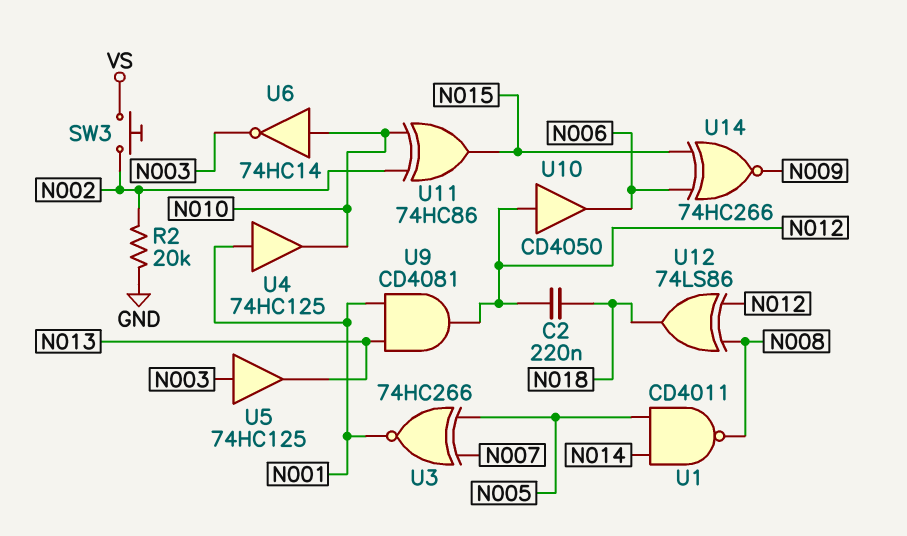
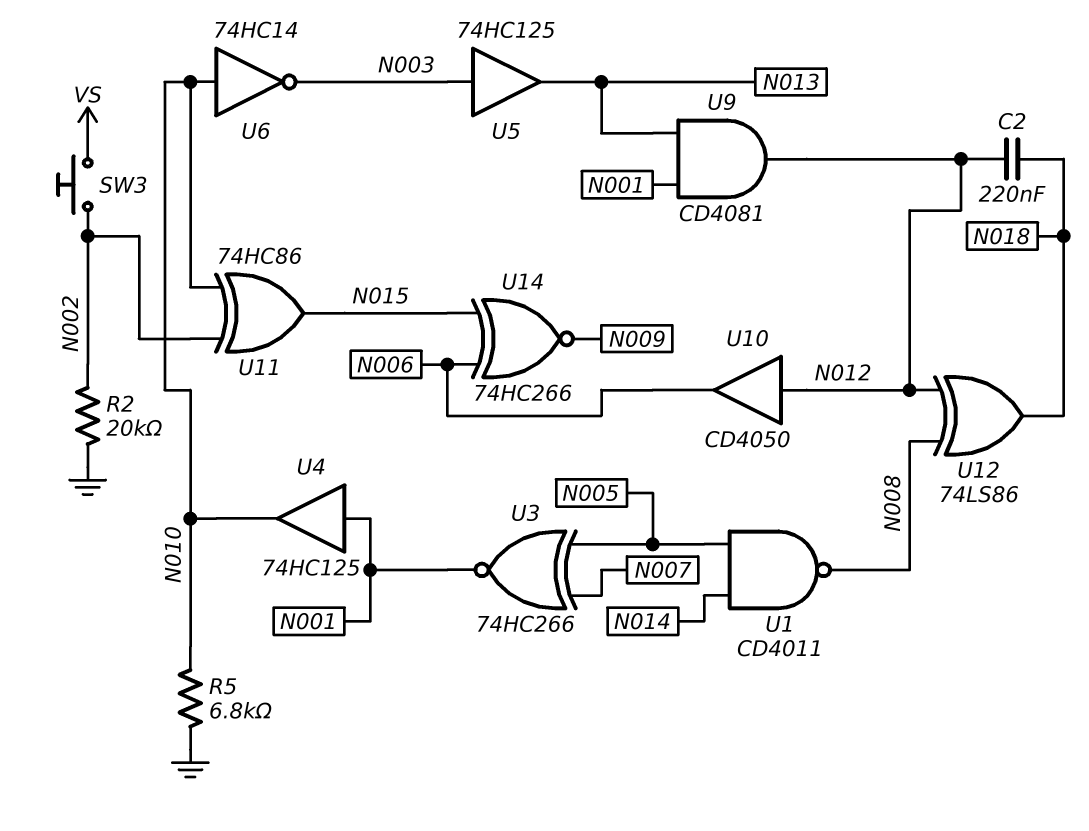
R5: none -> 6.8k (GND, N010)

